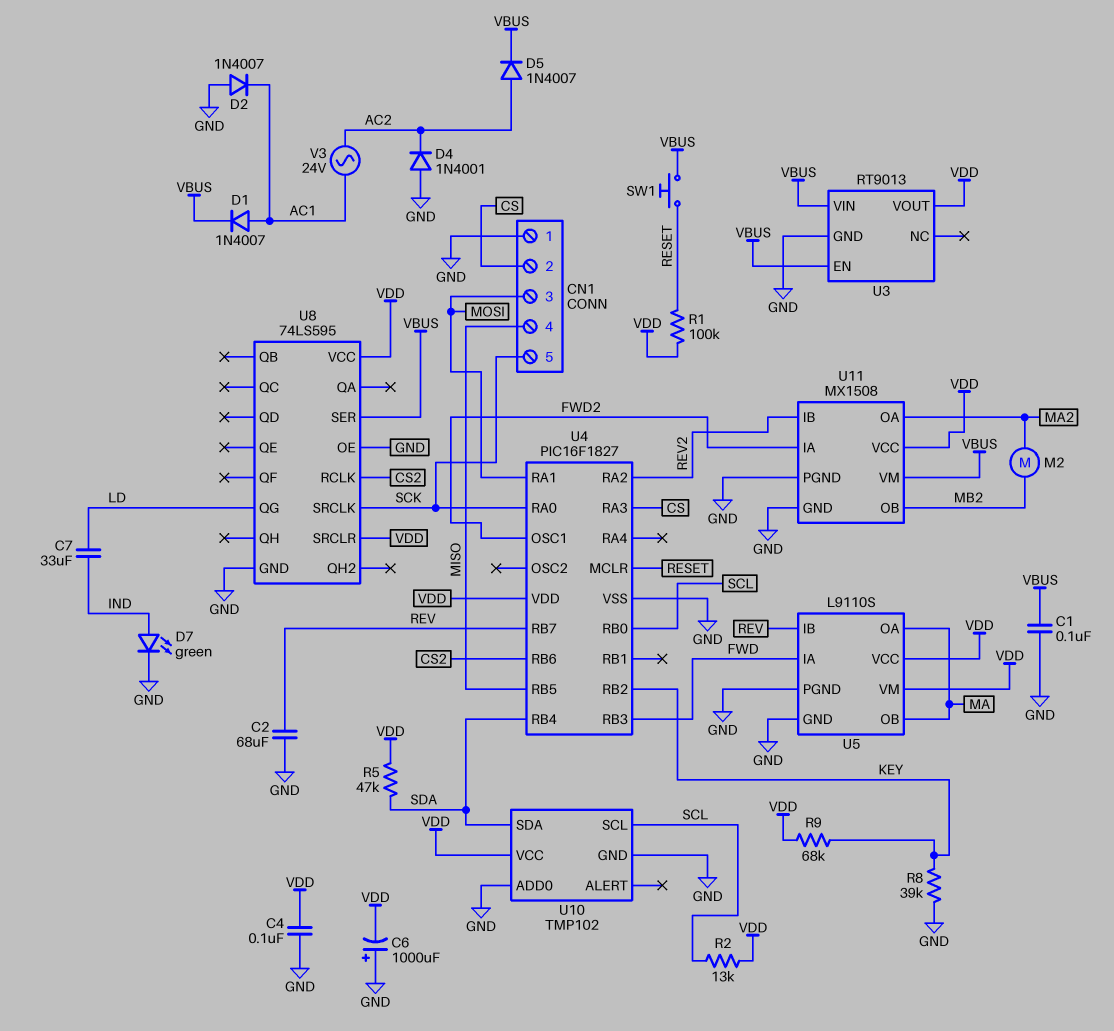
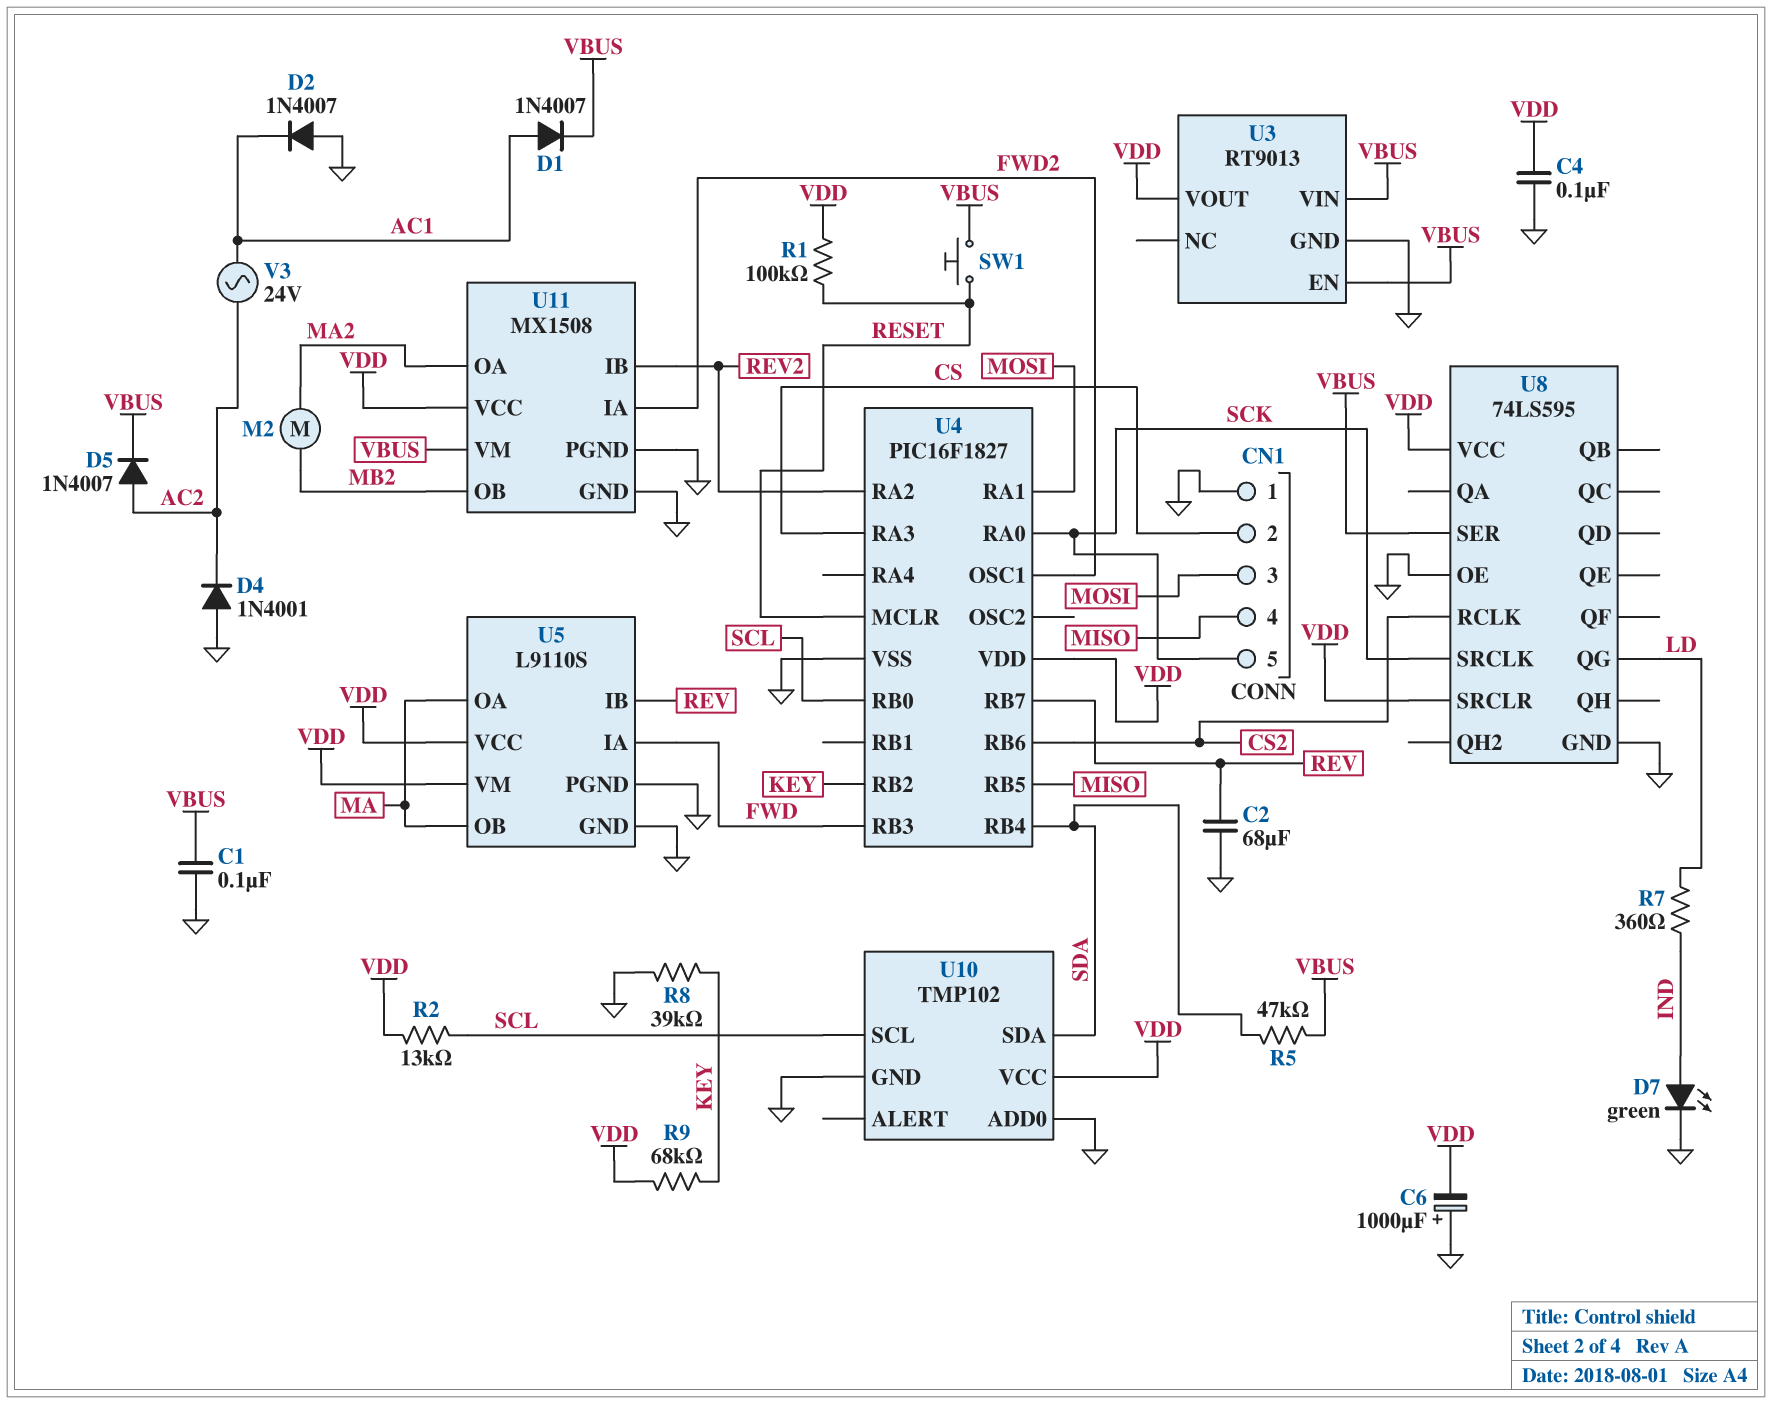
C7: 33uF (IND, LD) -> none
R5: 47k (SDA, VDD) -> 47k (SDA, VBUS)
R7: none -> 360 (IND, LD)

